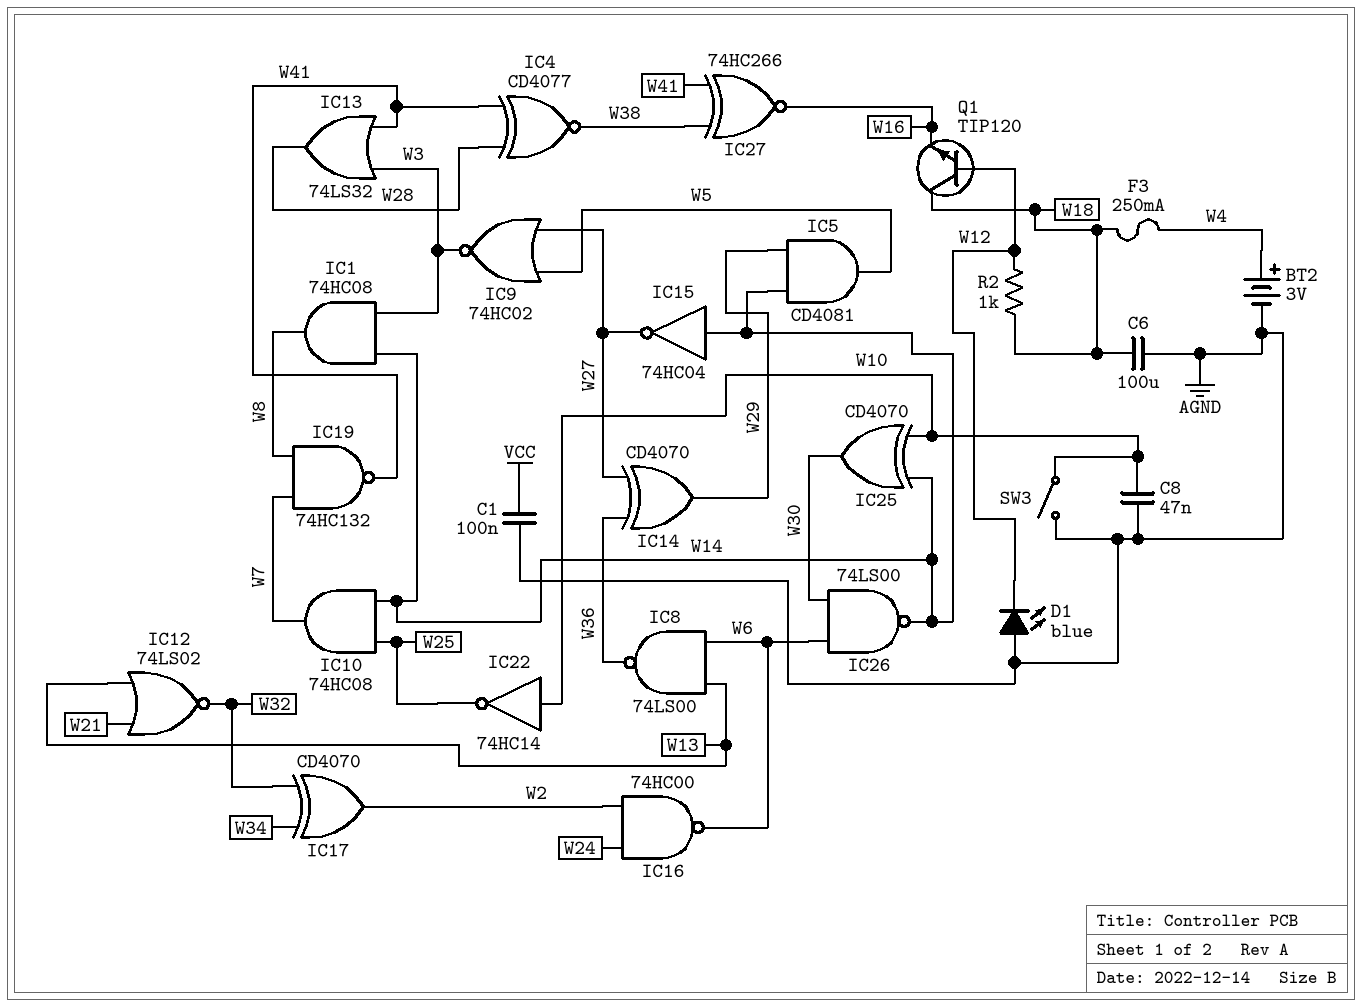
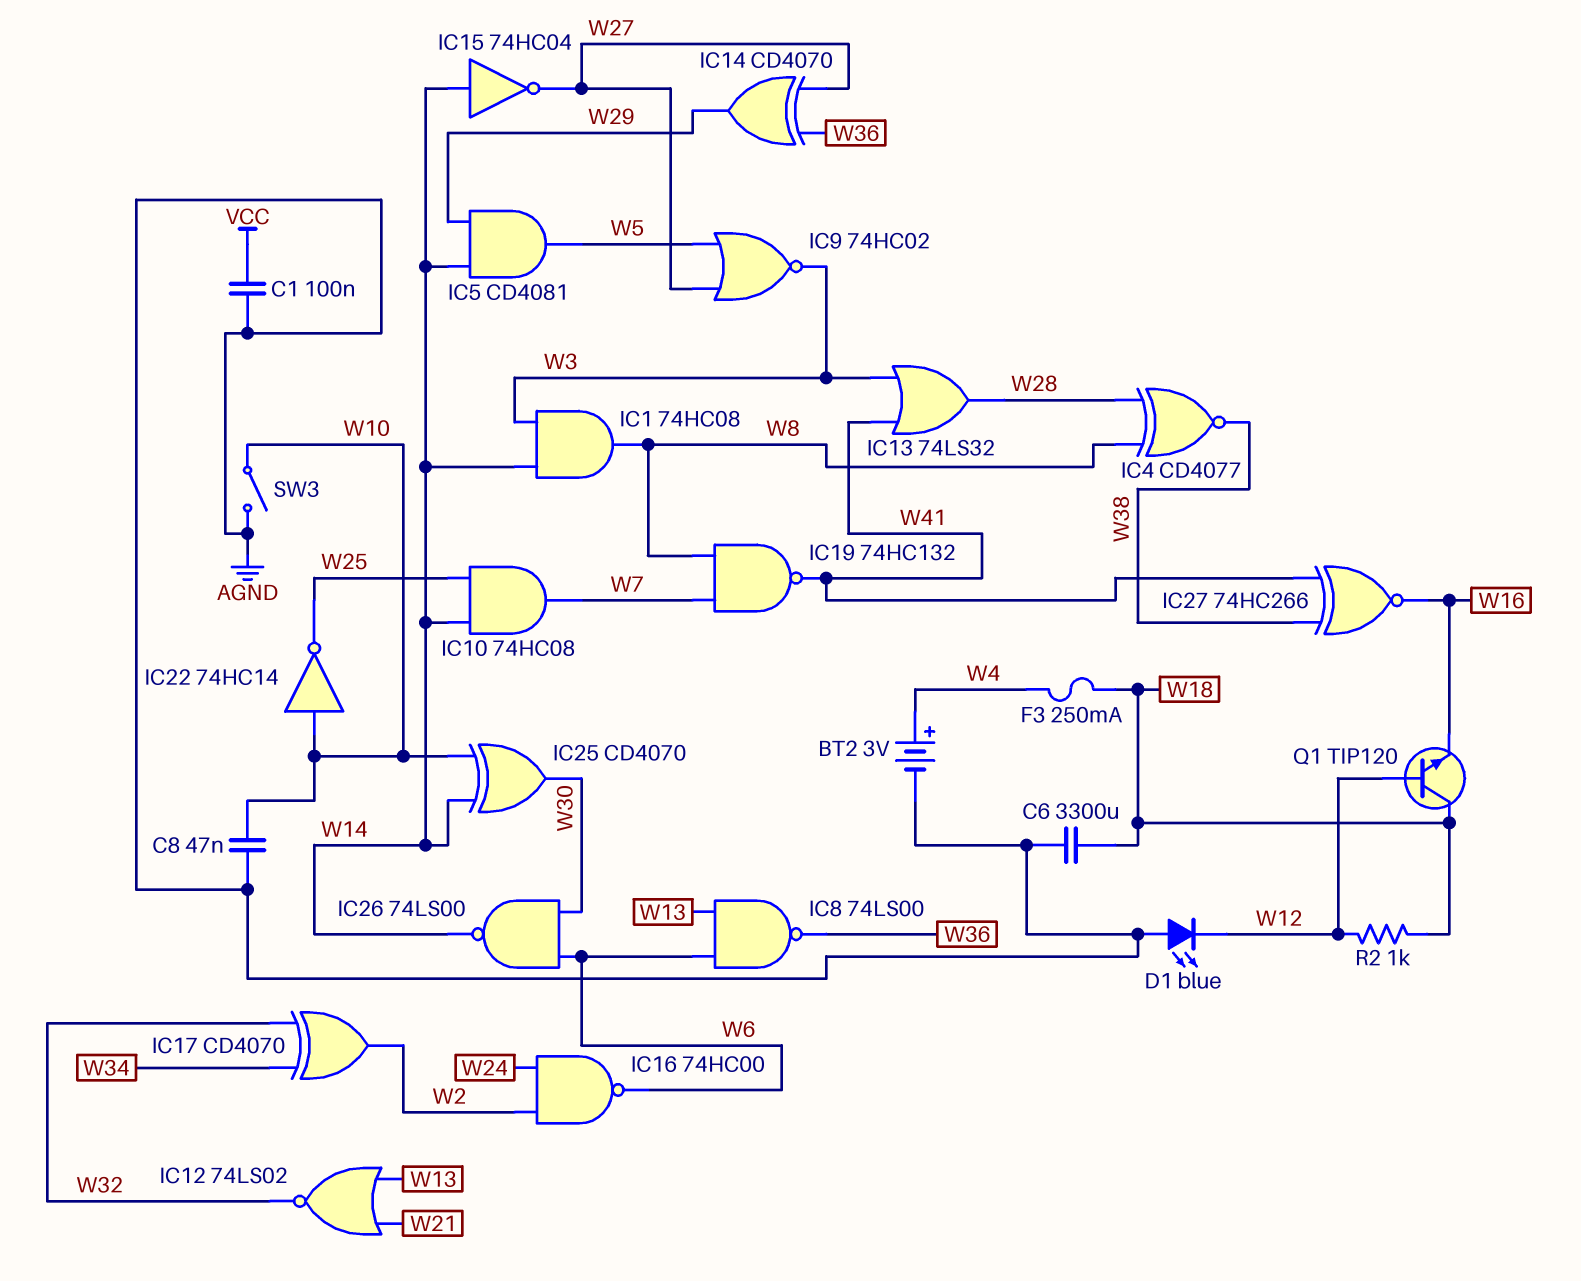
C6: 100uF (AGND, W18) -> 3300uF (AGND, W18)
IC4: XNOR CD4077 (in W28, in W41, out W38) -> XNOR CD4077 (in W8, in W28, out W38)

